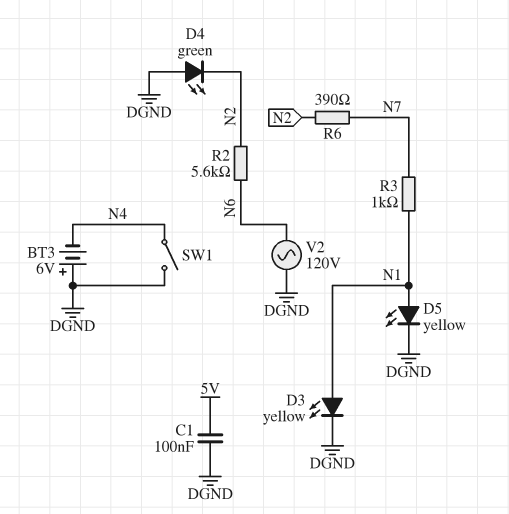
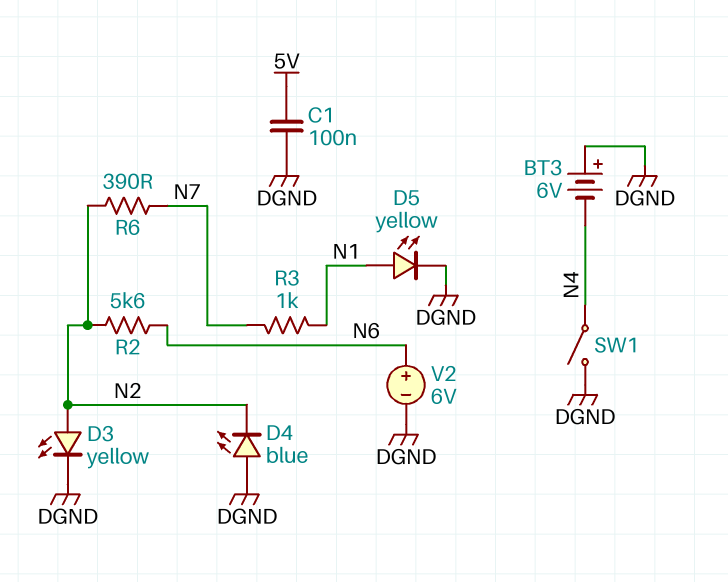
D3: LED yellow (A N1, K DGND) -> LED yellow (A N2, K DGND)
D4: LED green (A DGND, K N2) -> LED blue (A DGND, K N2)
V2: AC 120V (DGND, N6) -> 6V (plus N6, minus DGND)

